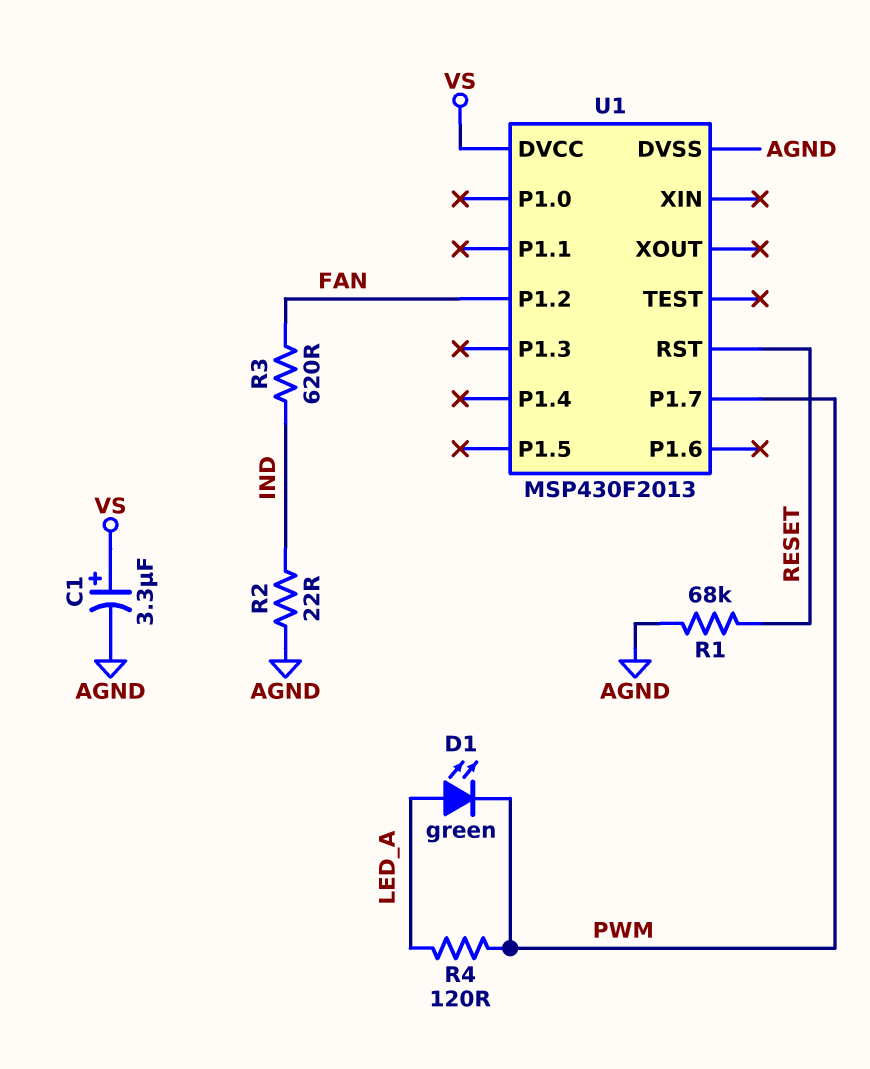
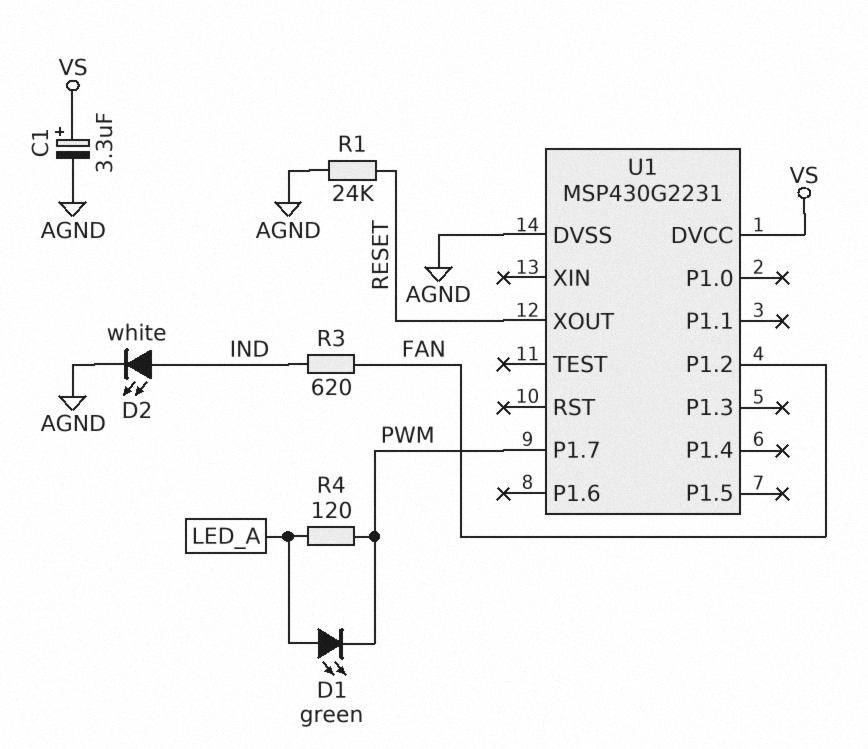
D2: none -> LED white (A IND, K AGND)
R1: 68k (AGND, RESET) -> 24k (AGND, RESET)
R2: 22 (AGND, IND) -> none
U1: MSP430F2013 -> MSP430G2231
U1 pin RST: RESET -> none
U1 pin XOUT: none -> RESET

